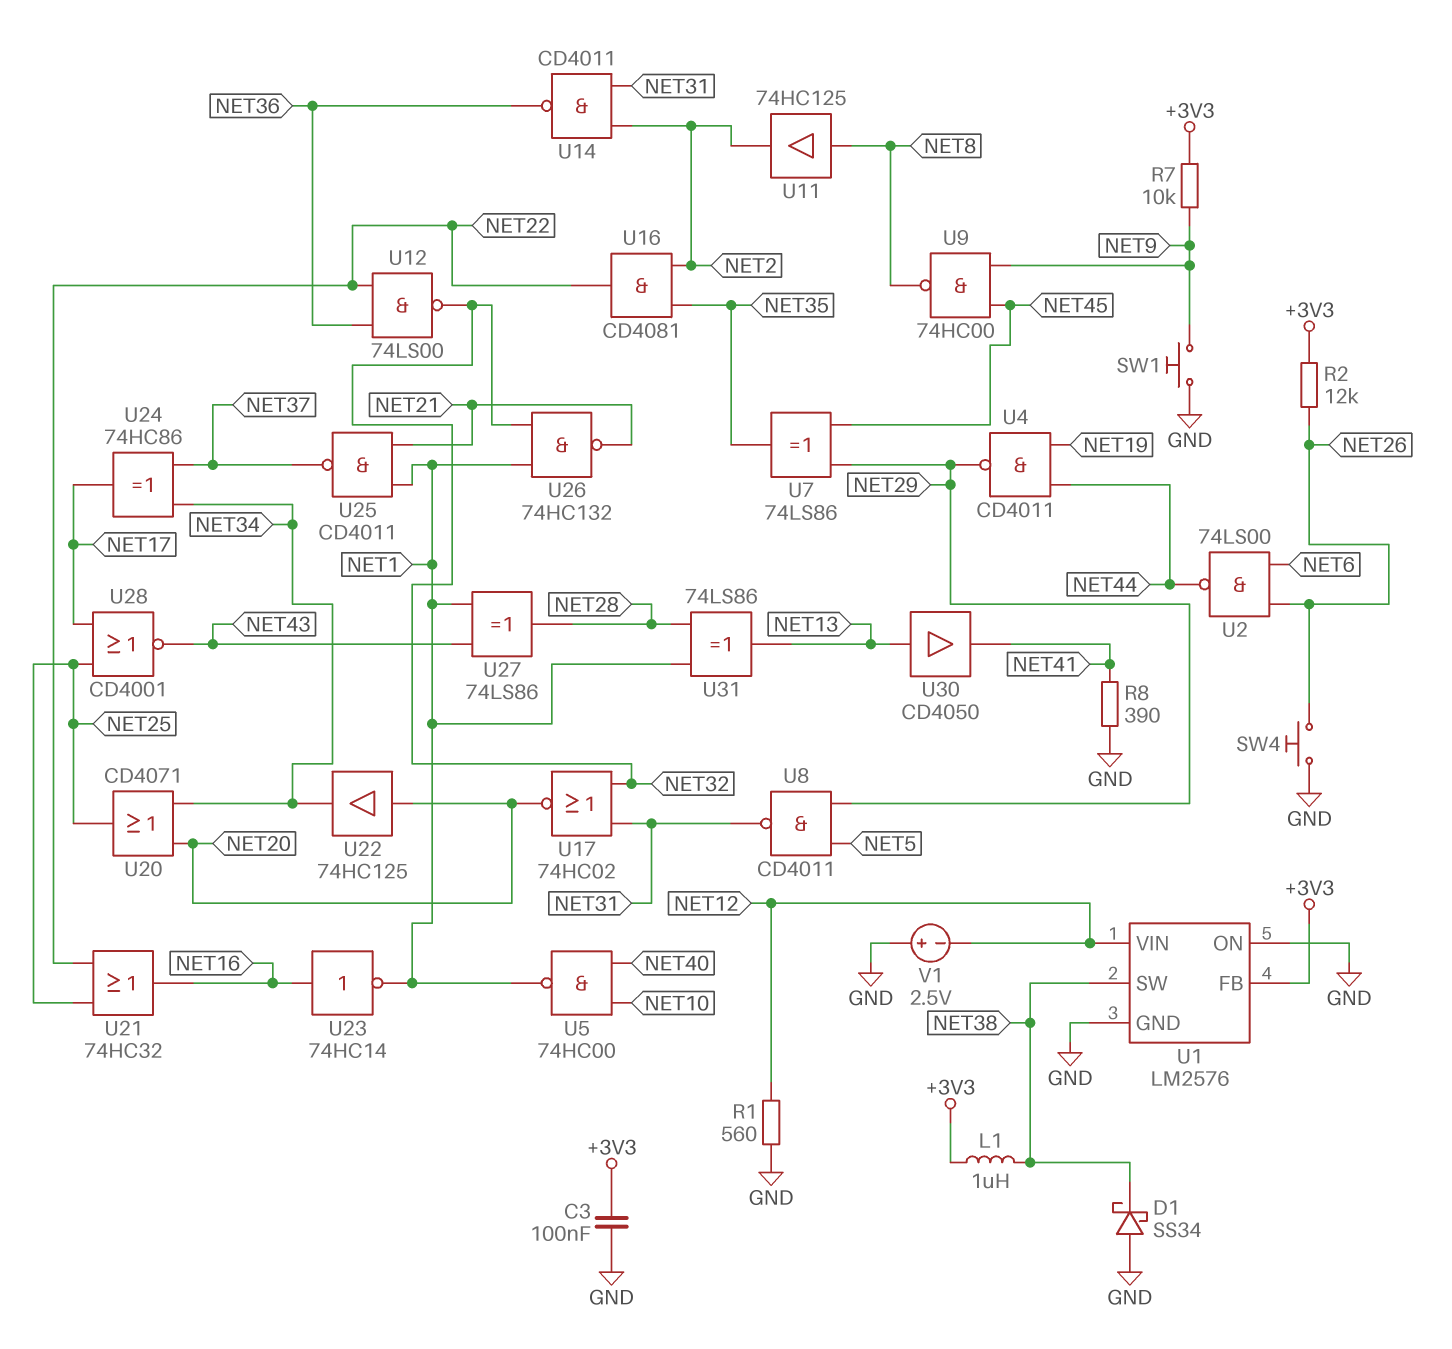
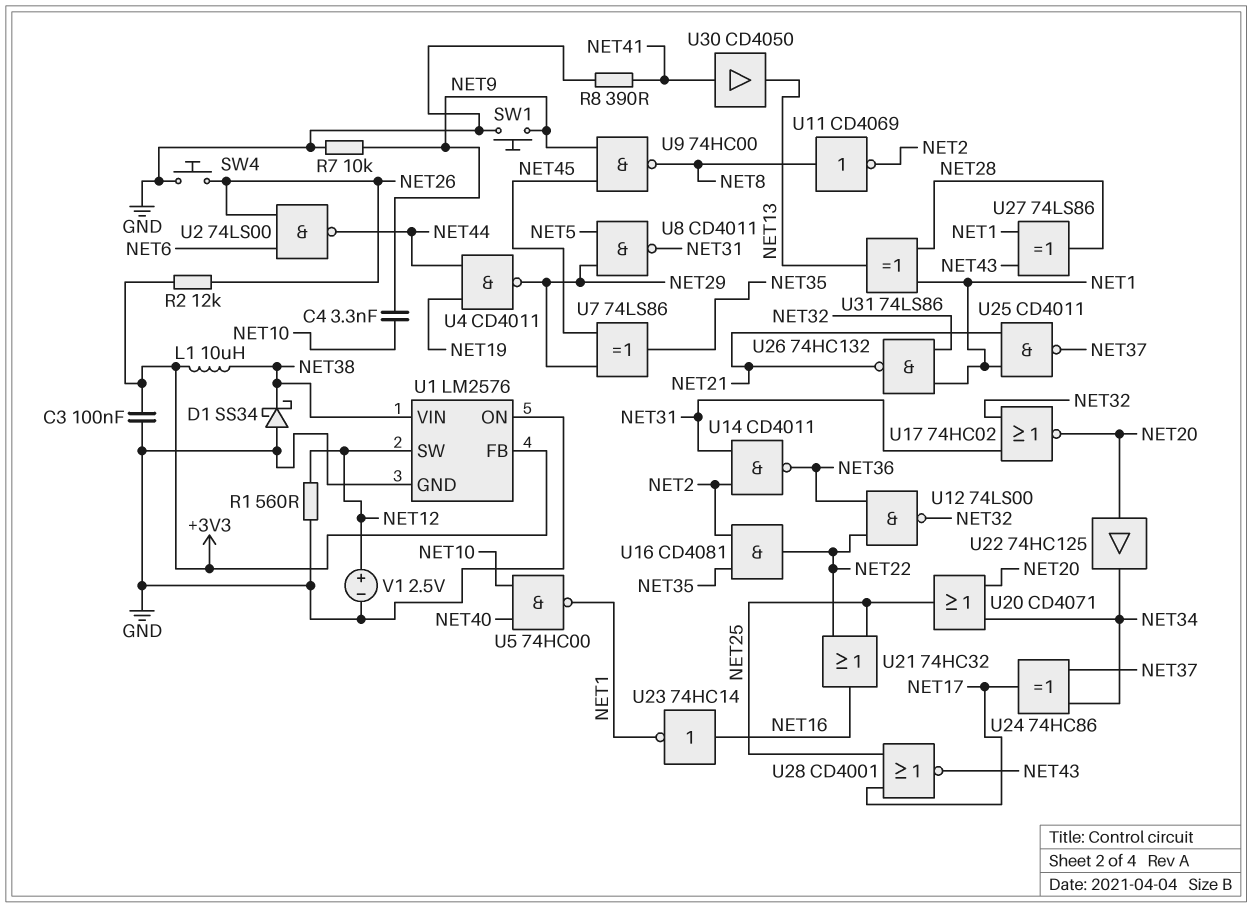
C4: none -> 3.3nF (NET9, NET10)
L1: 1uH (+3V3, NET38) -> 10uH (+3V3, NET38)
R7: 10k (+3V3, NET9) -> 10k (GND, NET9)
U1 pin SW: NET38 -> NET12
U1 pin VIN: NET12 -> NET38
U11: buffer 74HC125 (in NET8, out NET2) -> NOT CD4069 (in NET8, out NET2)
U30: buffer CD4050 (in NET13, out NET41) -> buffer CD4050 (in NET41, out NET13)
V1: 2.5V (plus GND, minus NET12) -> 2.5V (plus NET12, minus GND)

